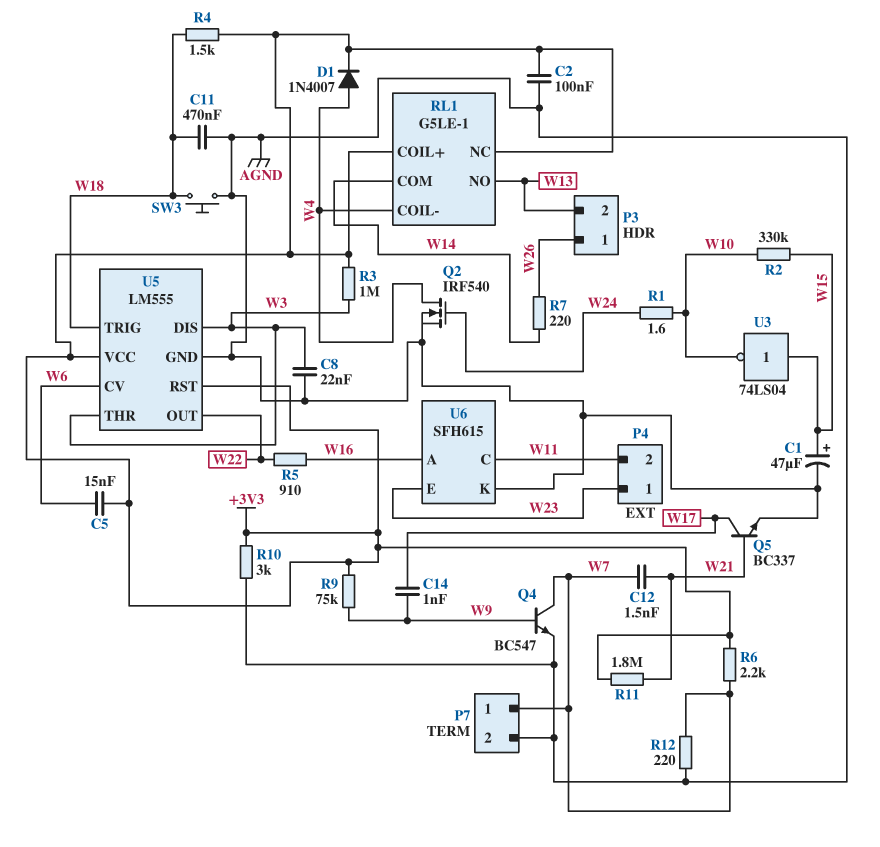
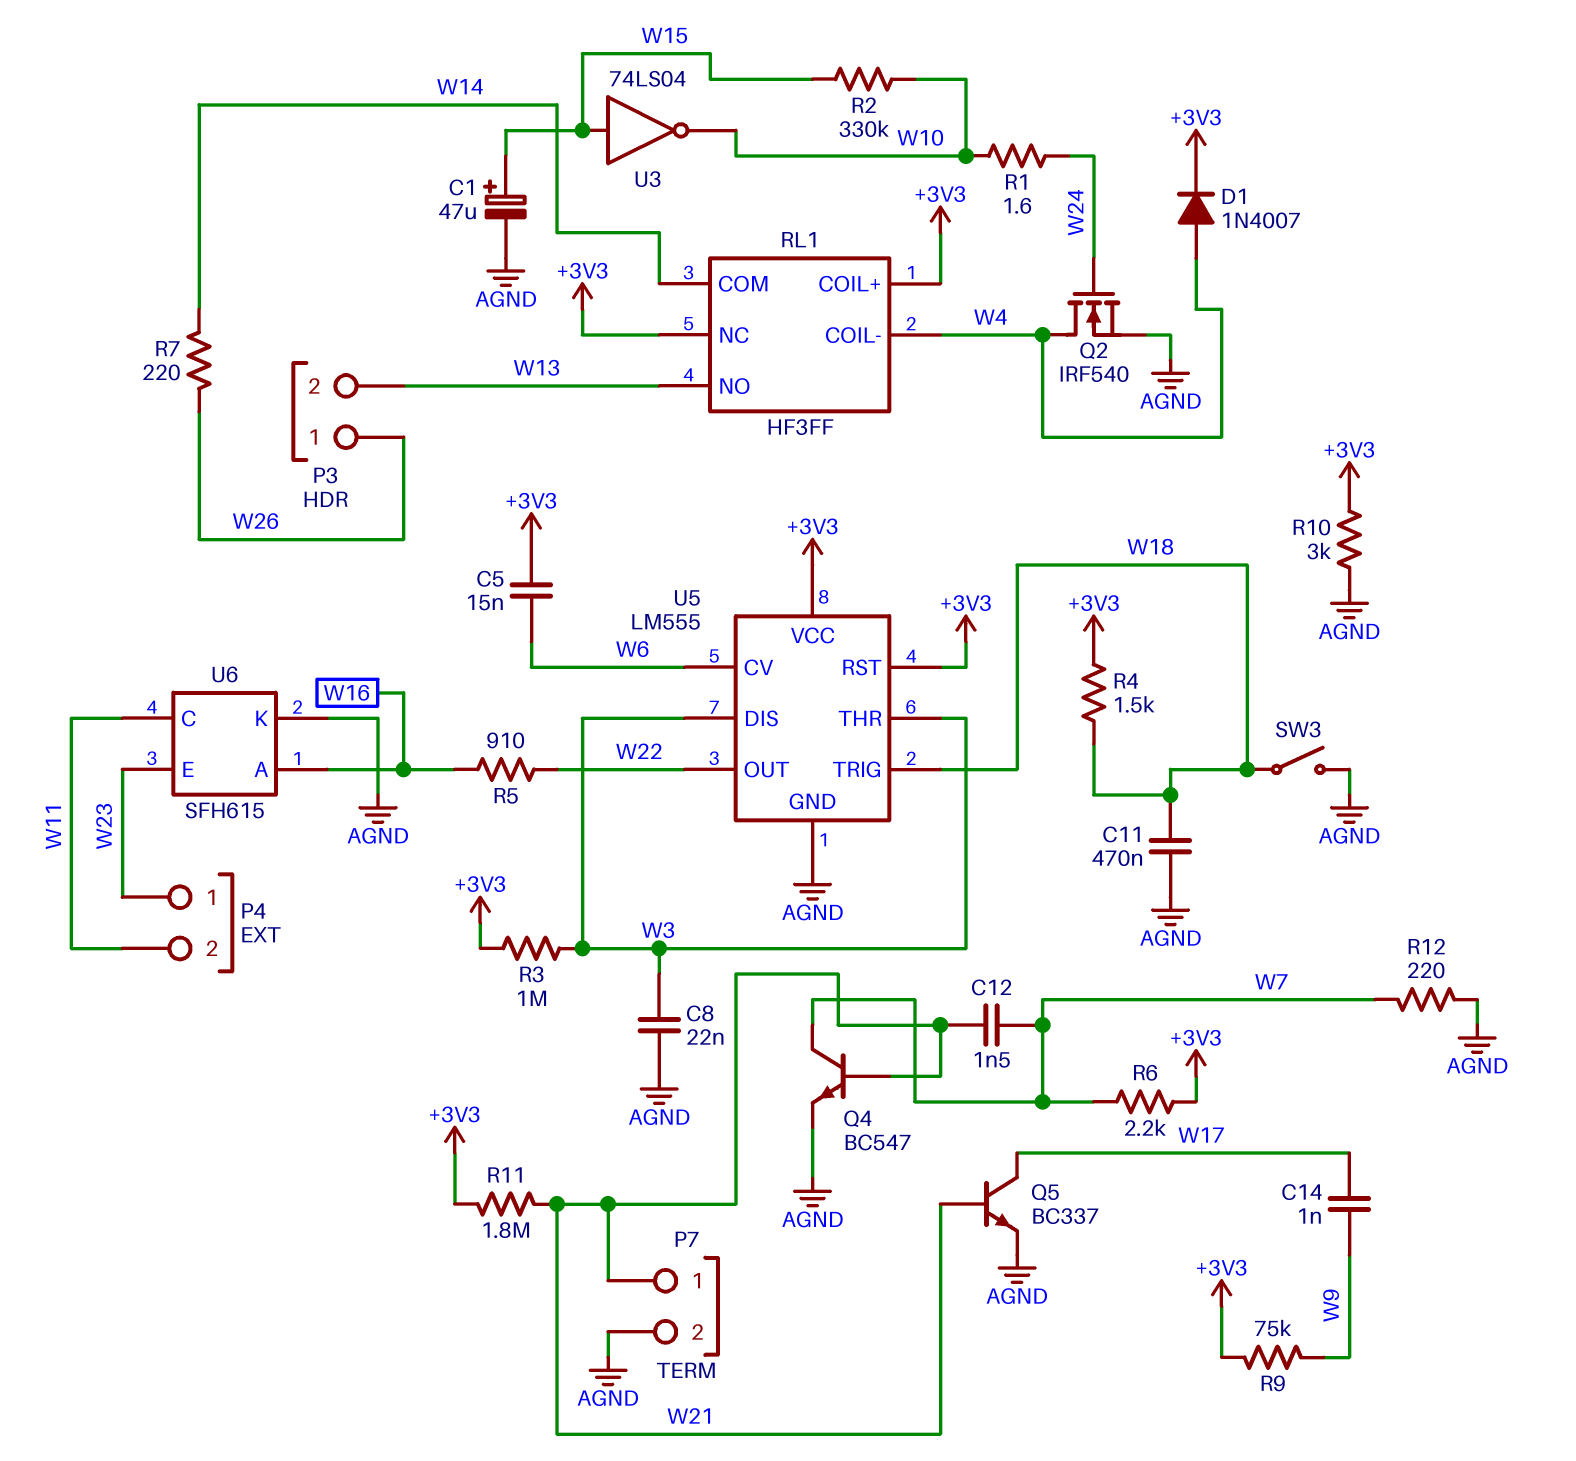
C2: 100nF (+3V3, AGND) -> none
P7 pin 1: W7 -> W21
Q4: NPN BC547 (B W9, C W7, E AGND) -> NPN BC547 (B W21, C W7, E AGND)
RL1: G5LE-1 -> HF3FF
SW3: button (AGND, W18) -> switch (AGND, W18)

